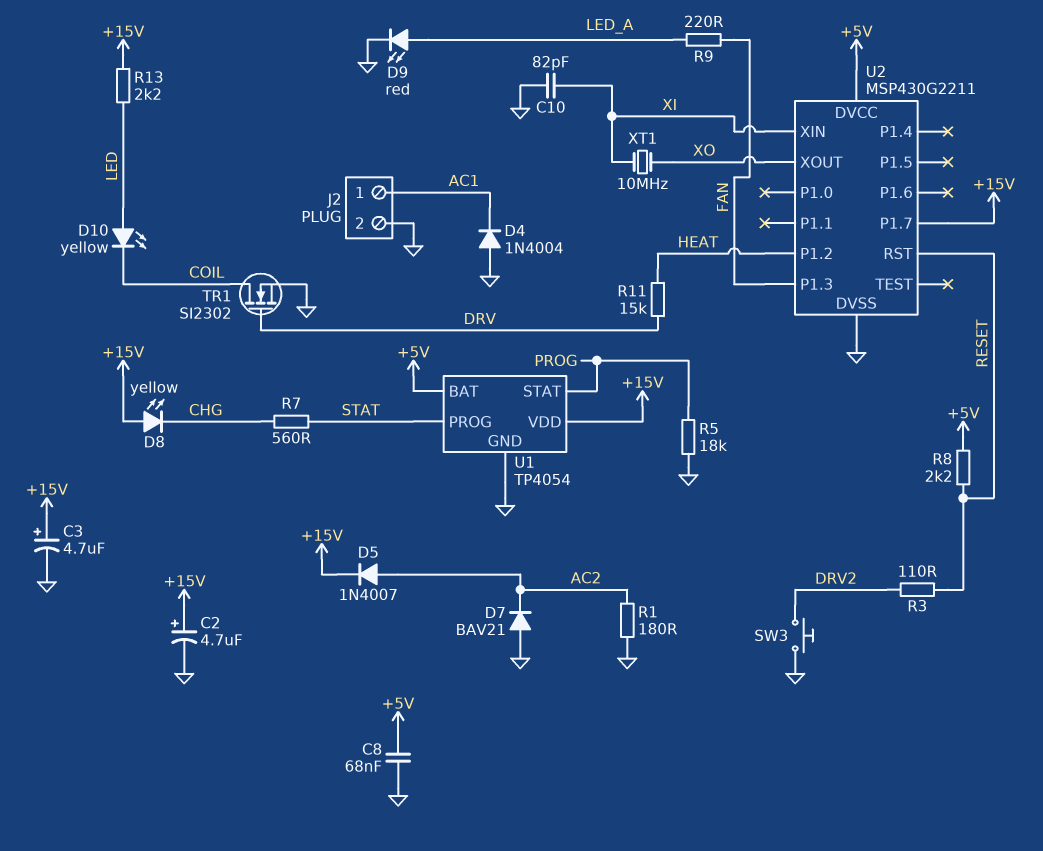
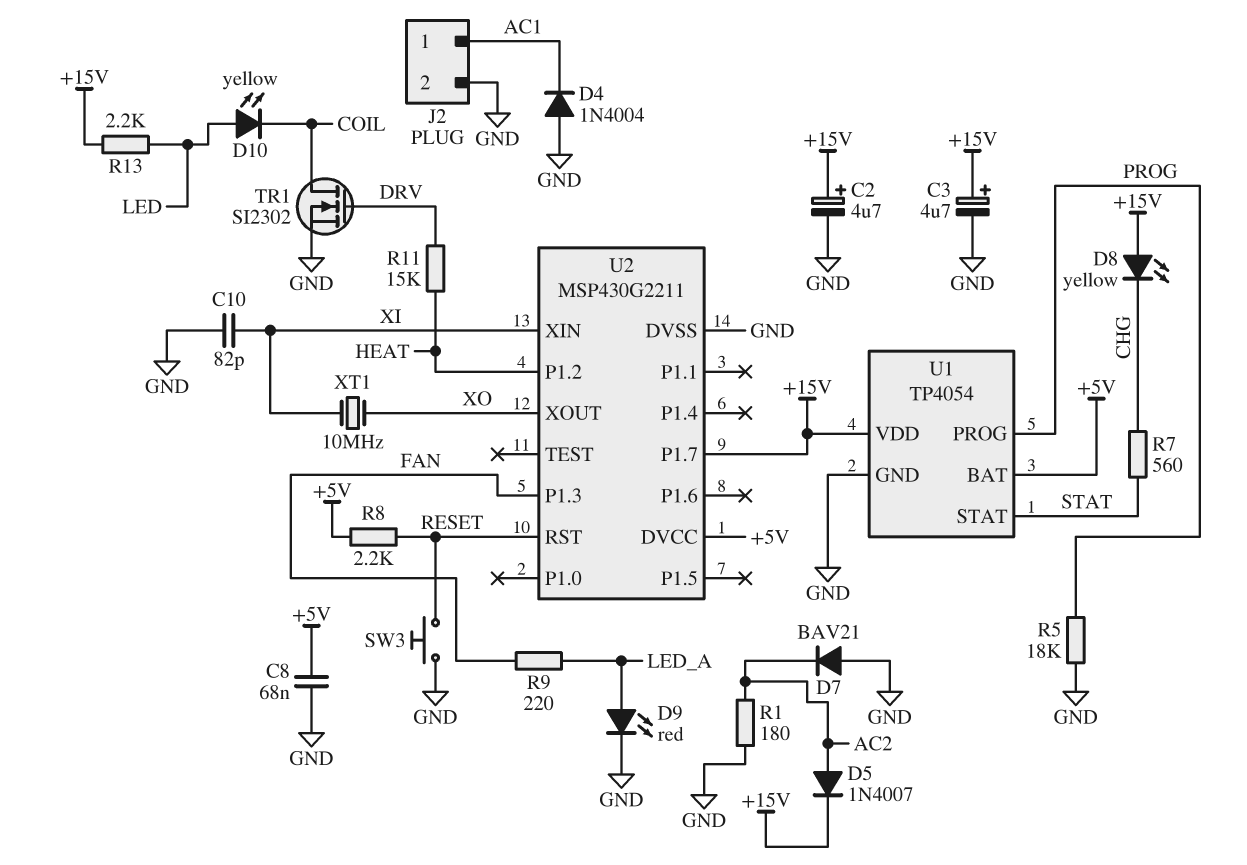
R3: 110 (DRV2, RESET) -> none
SW3: button (DRV2, GND) -> button (GND, RESET)
U1 pin PROG: STAT -> PROG
U1 pin STAT: PROG -> STAT

